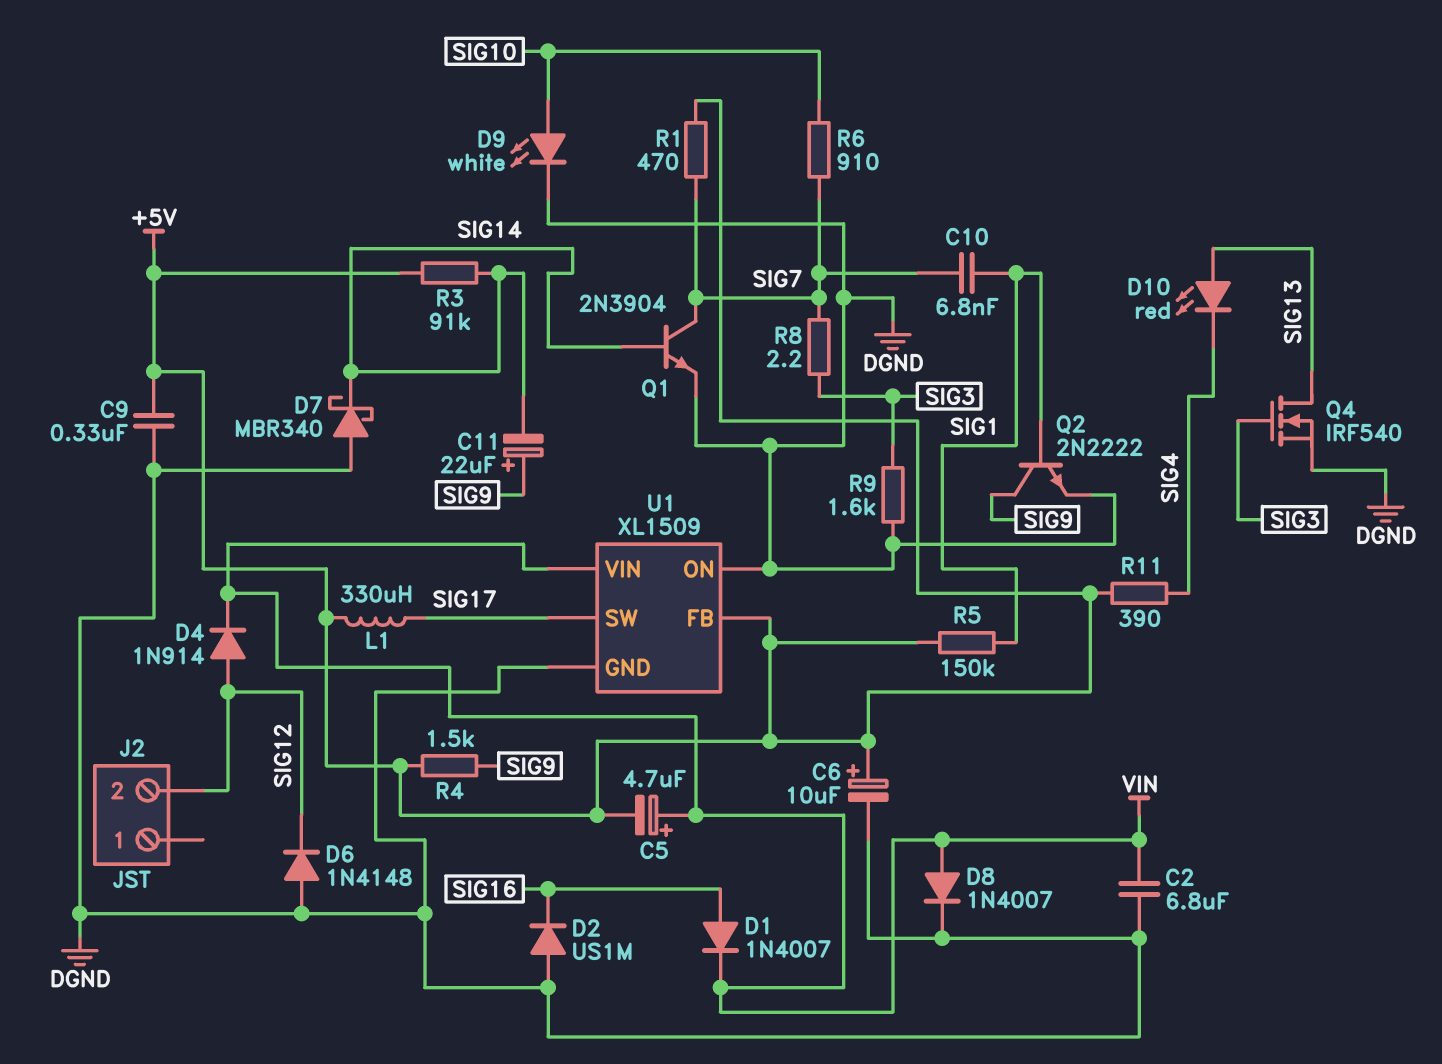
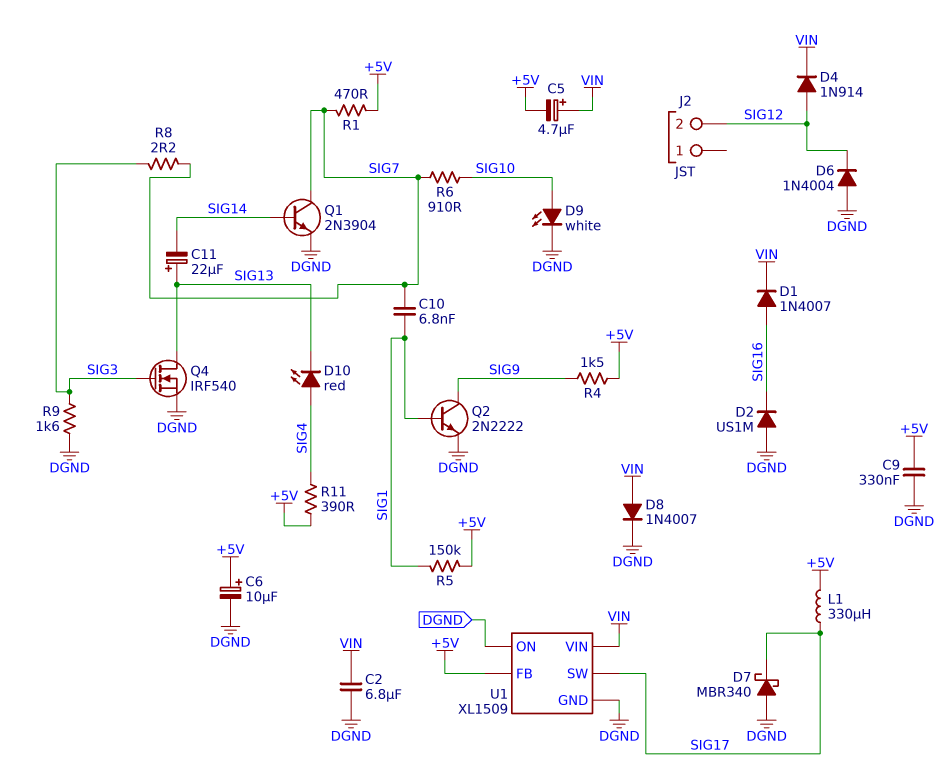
C11: 22uF (plus SIG9, minus SIG14) -> 22uF (plus SIG13, minus SIG14)
D6: diode 1N4148 (A DGND, K SIG12) -> diode 1N4004 (A DGND, K SIG12)
D7: schottky MBR340 (A DGND, K SIG14) -> schottky MBR340 (A DGND, K SIG17)
D10: LED red (A SIG13, K SIG4) -> LED red (A SIG4, K SIG13)
R3: 91k (+5V, SIG14) -> none

